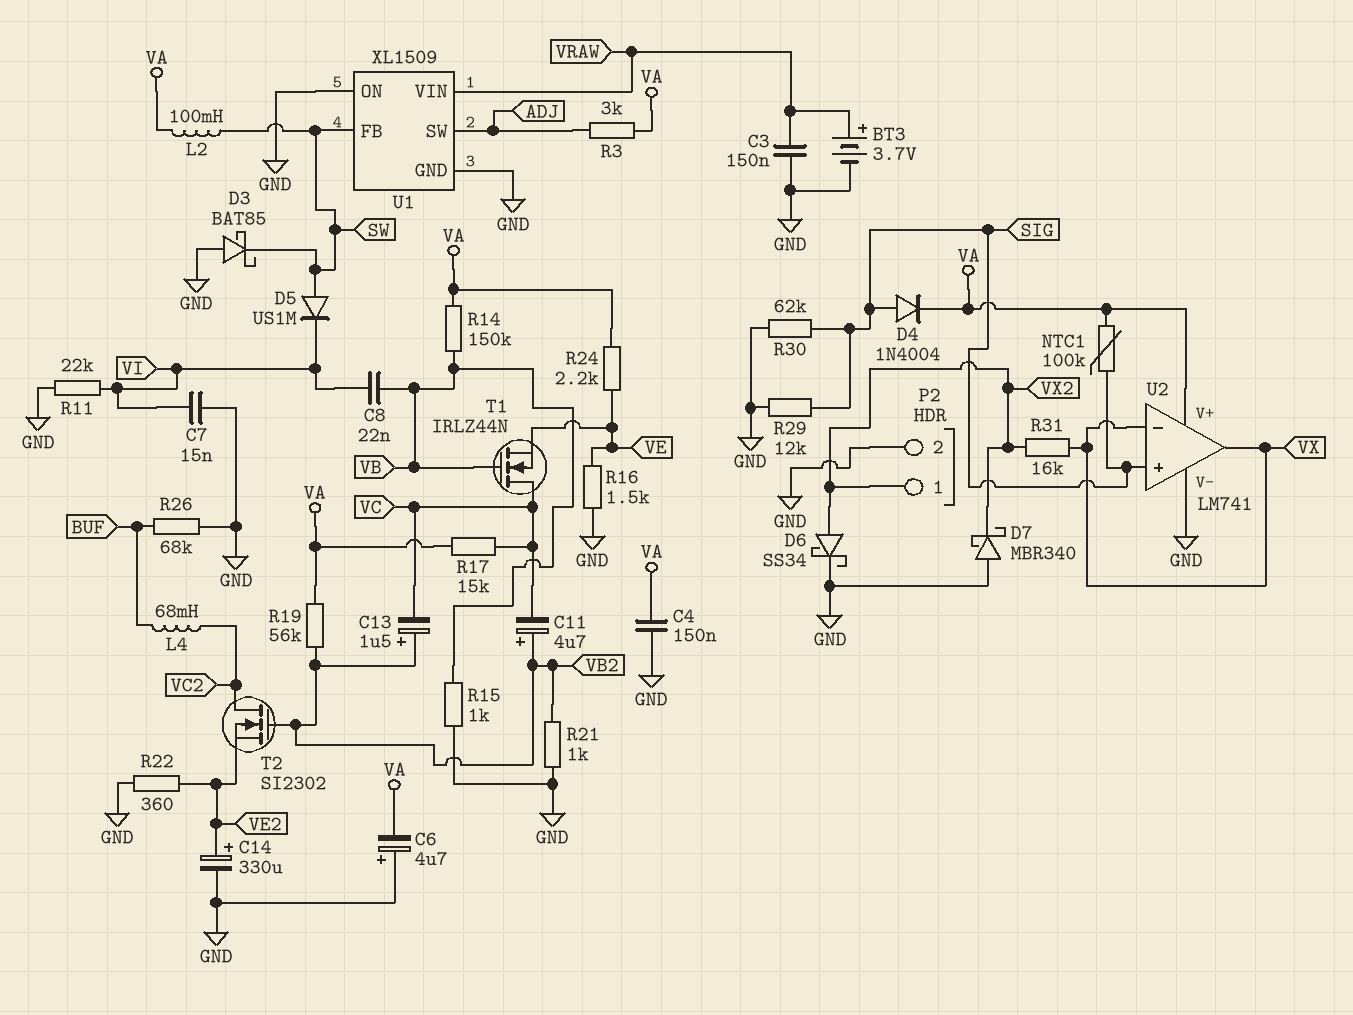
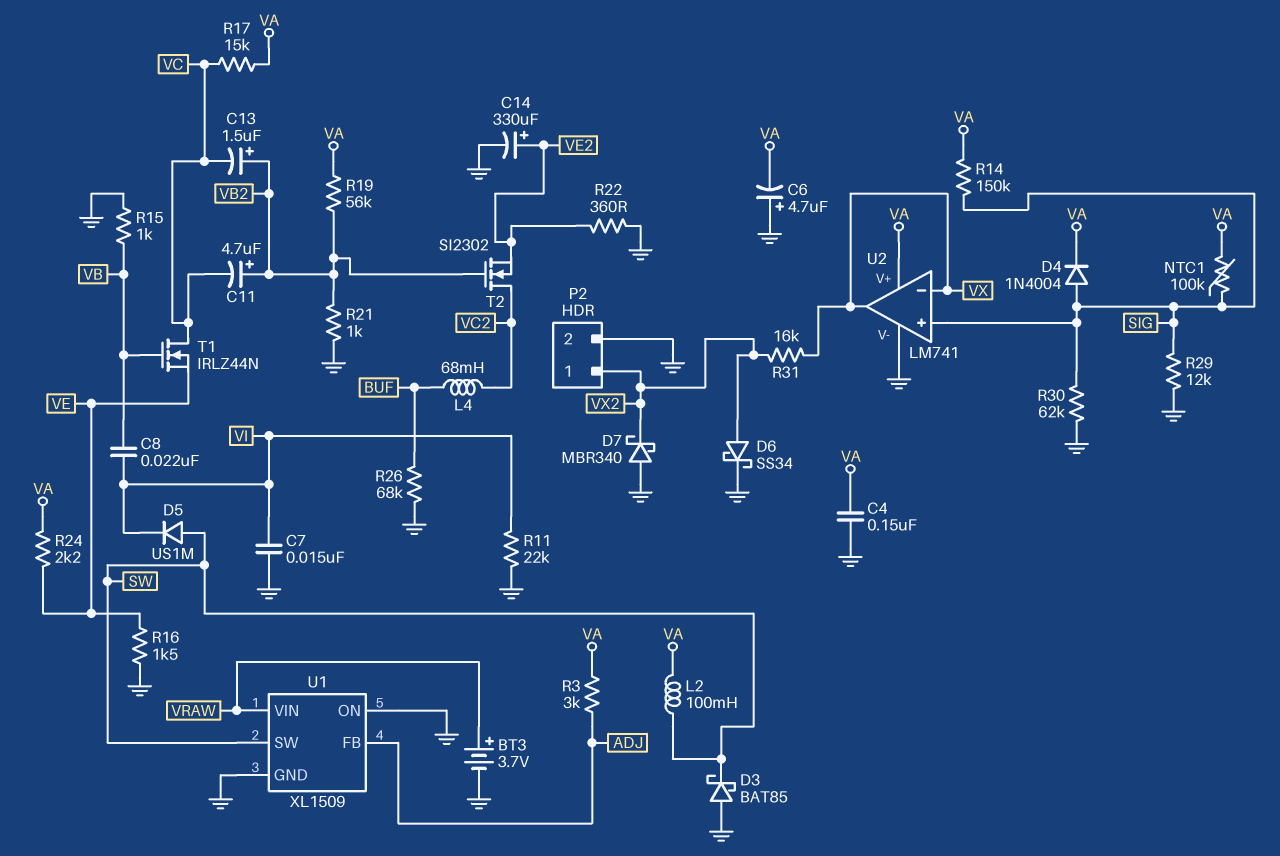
C3: 150nF (GND, VRAW) -> none
R14: 150k (VA, VB) -> 150k (SIG, VA)
U1 pin FB: SW -> ADJ
U1 pin SW: ADJ -> SW

